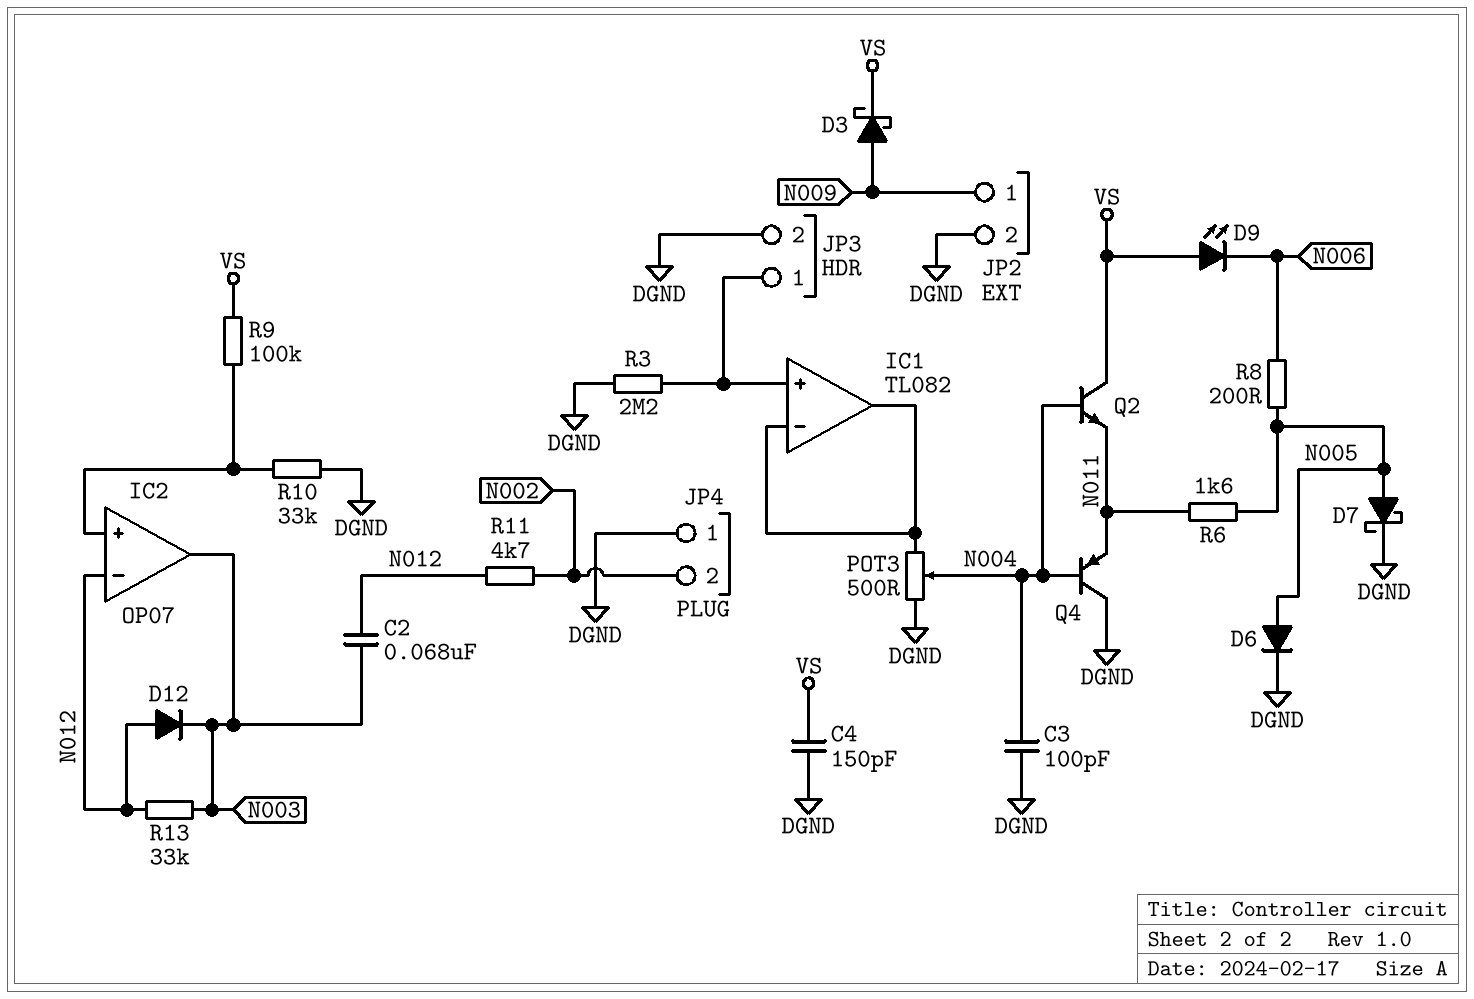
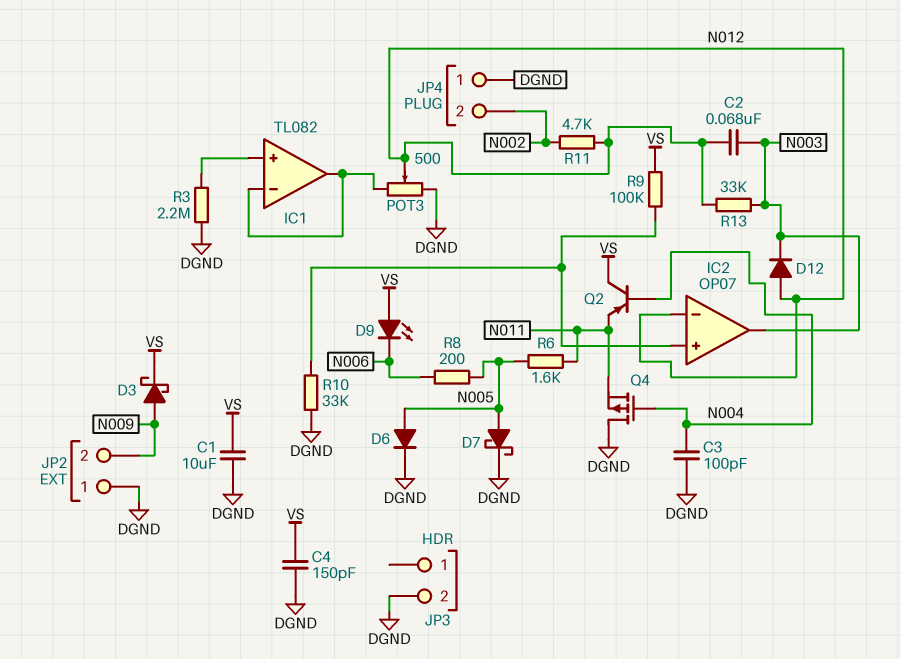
C1: none -> 10uF (DGND, VS)
JP2 pin 1: N009 -> DGND
JP2 pin 2: DGND -> N009
JP3 pin 1: IC1/in+ -> none
POT3: 500 (DGND, IC1/in-, wiper N004) -> 500 (DGND, IC1/in-, wiper N012)
Q2: NPN (B N004, C VS, E N011) -> PNP (B N004, C VS, E N011)
Q4: PNP (B N004, C DGND, E N011) -> PMOS (G N004, D DGND, S N011)

